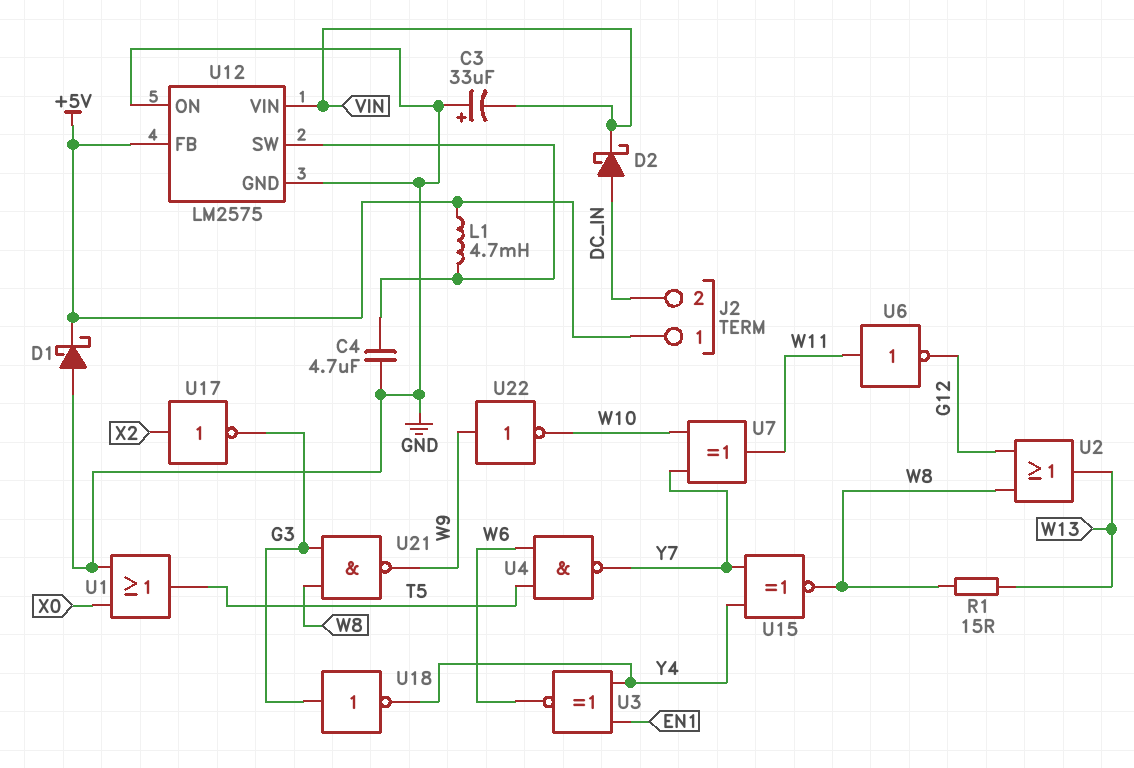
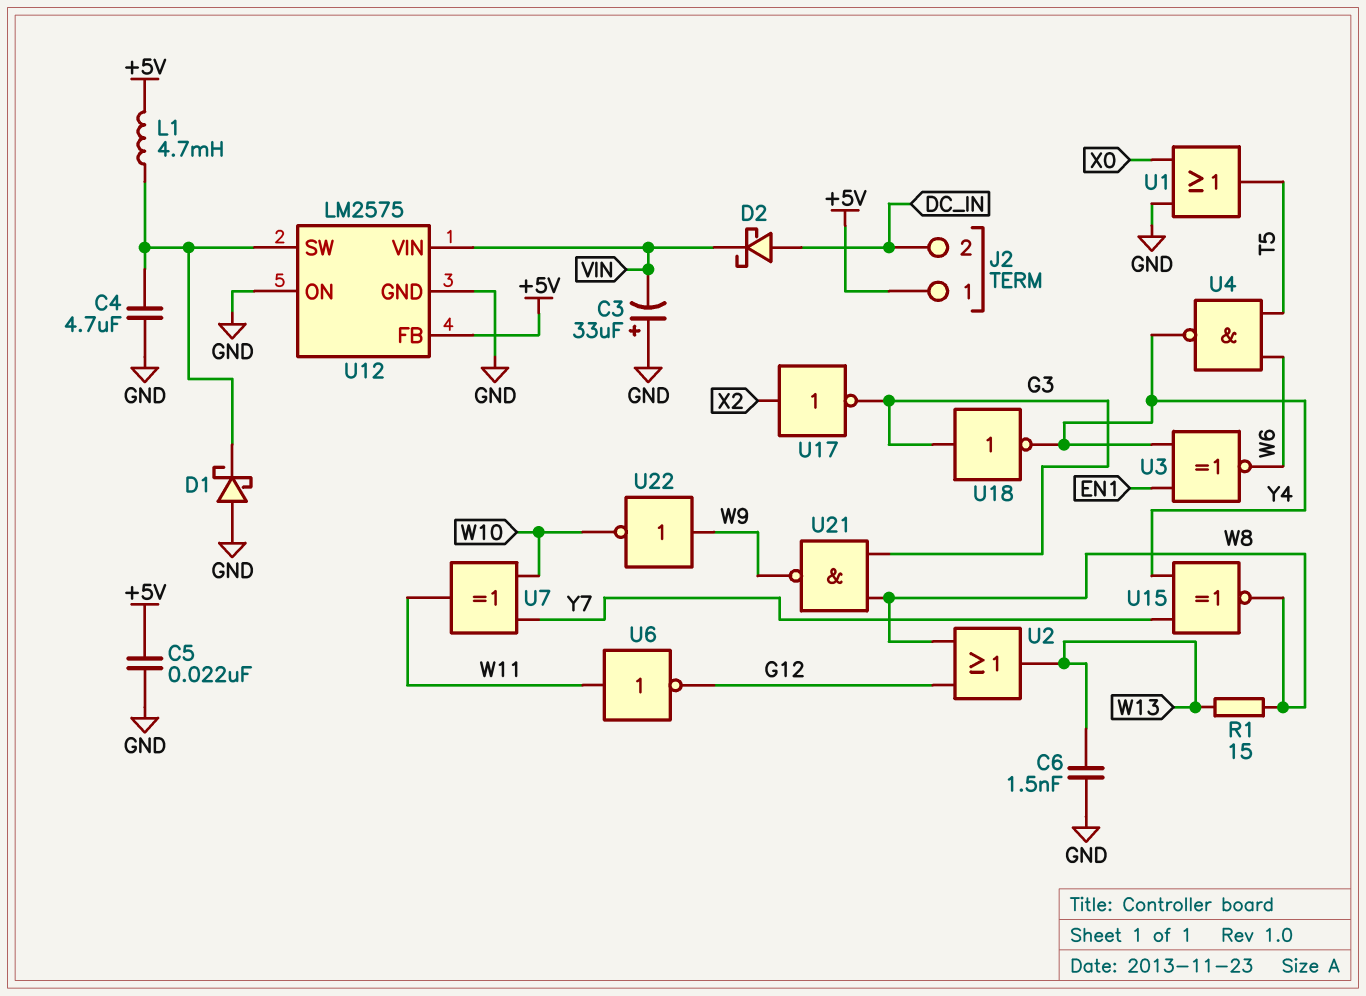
C5: none -> 22nF (+5V, GND)
C6: none -> 1.5nF (GND, W13)
D1: schottky (A GND, K +5V) -> schottky (A GND, K U12/SW)
U4: NAND (in T5, in W6, out Y7) -> NAND (in T5, in W6, out Y4)

